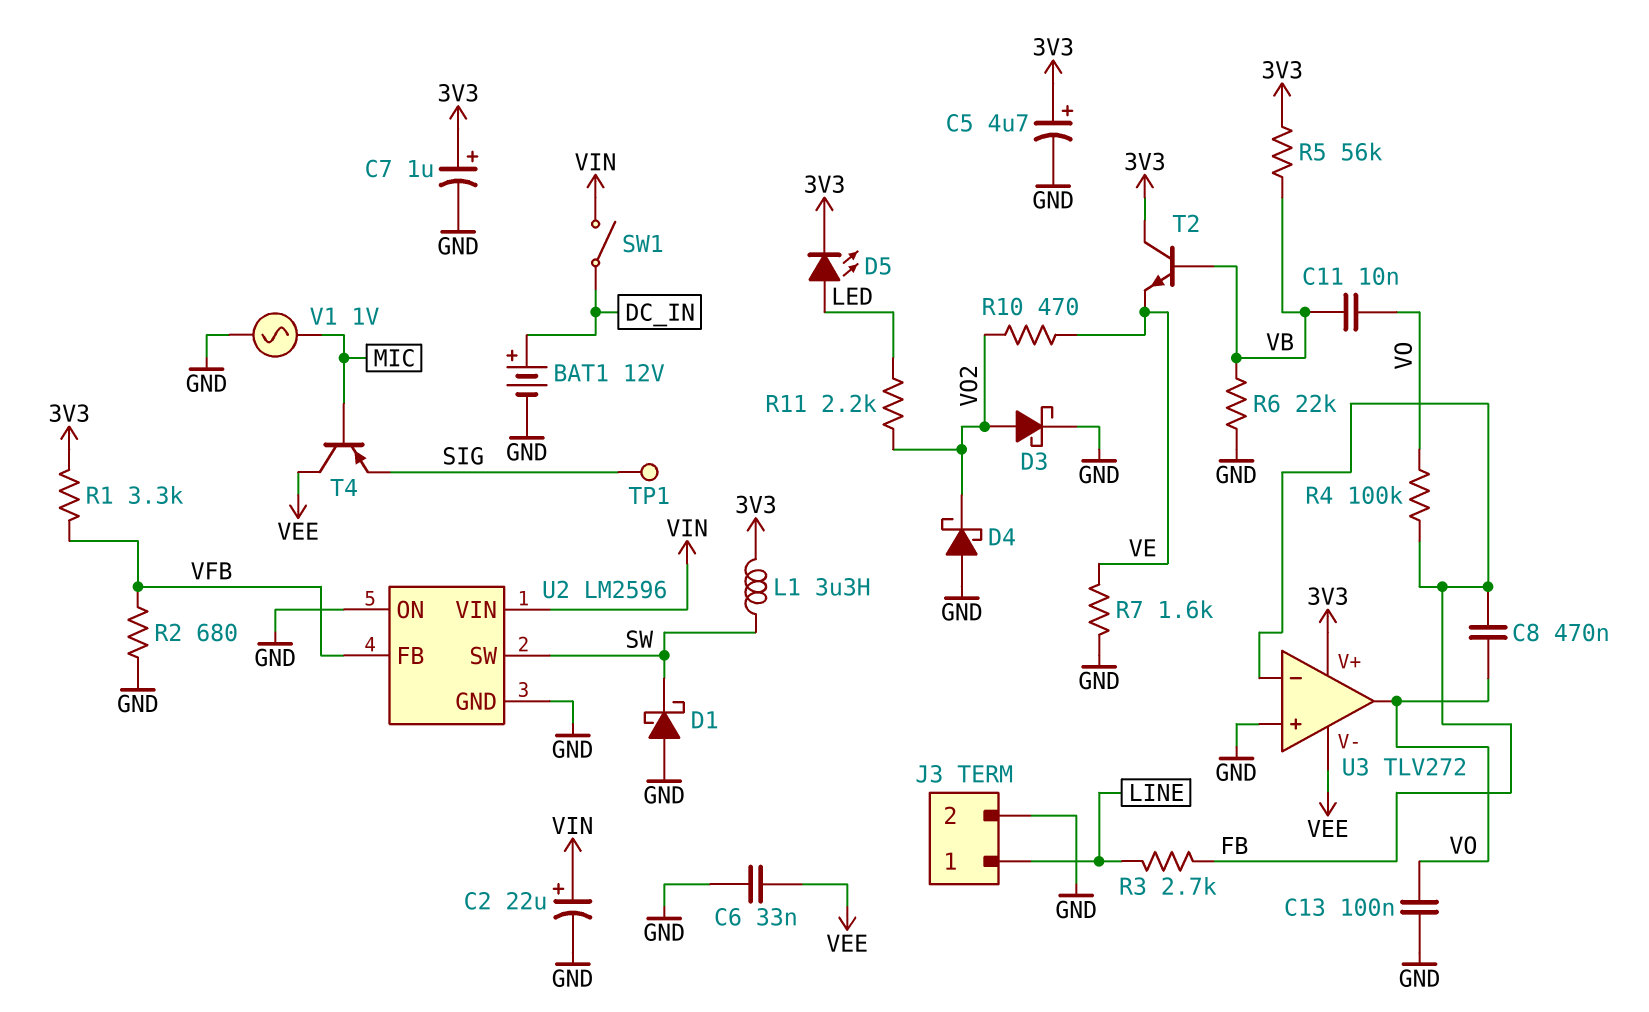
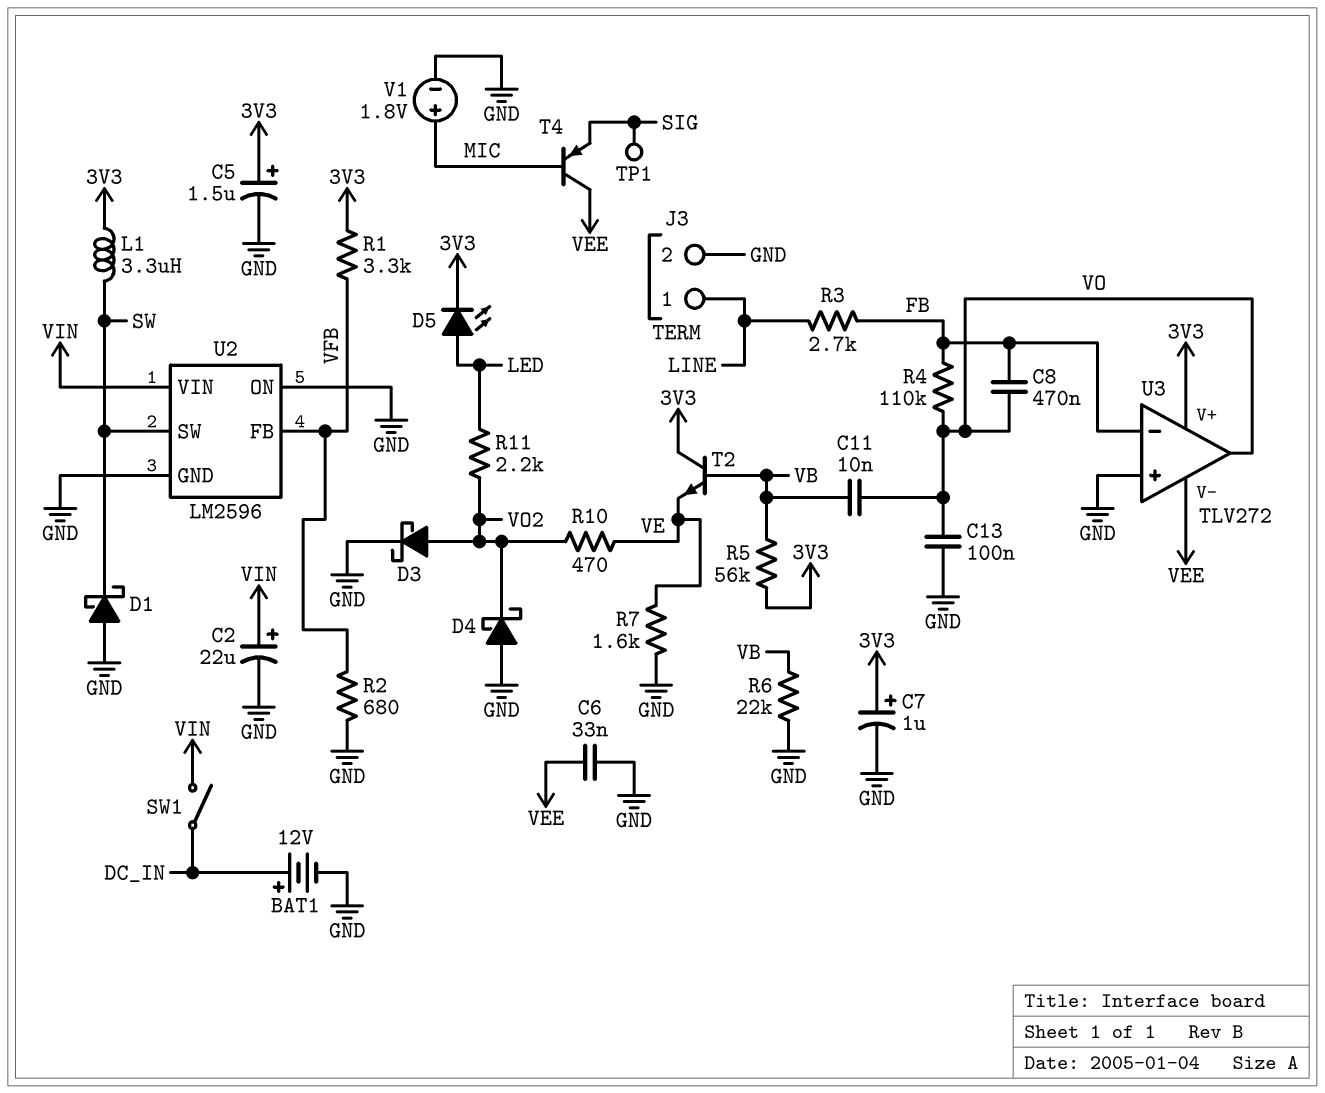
C5: 4.7uF (plus 3V3, minus GND) -> 1.5uF (plus 3V3, minus GND)
R4: 100k (FB, VO) -> 110k (FB, VO)
V1: AC 1V (GND, MIC) -> 1.8V (plus MIC, minus GND)

